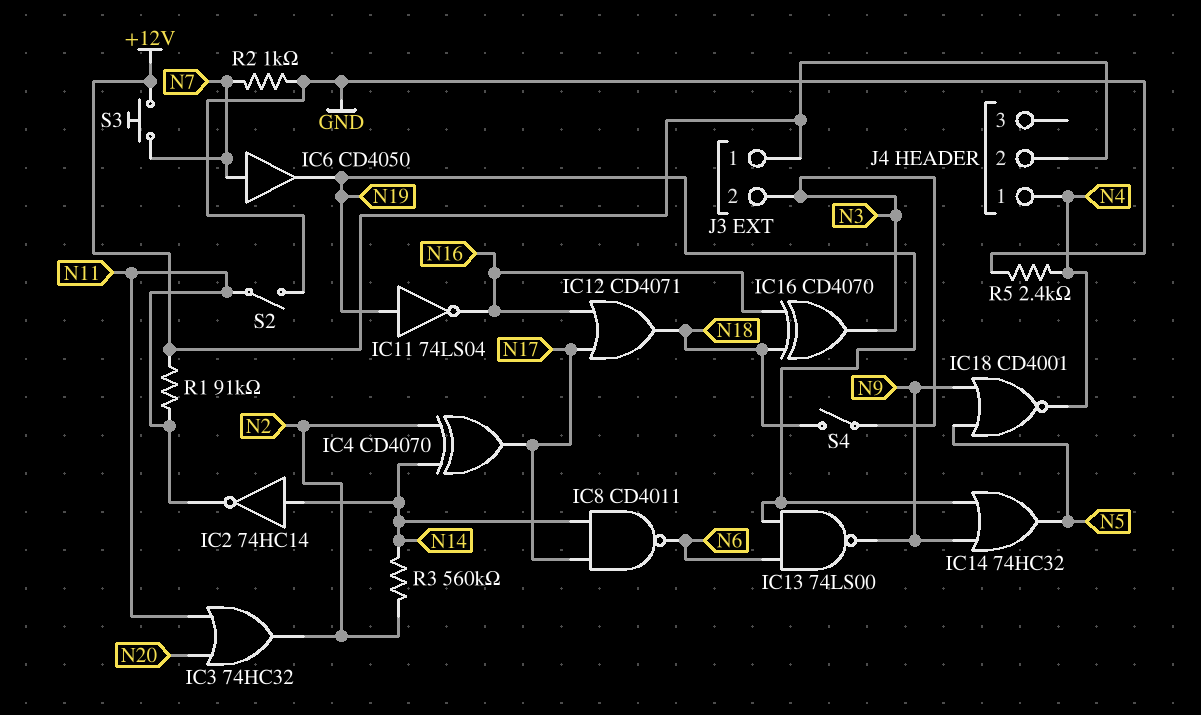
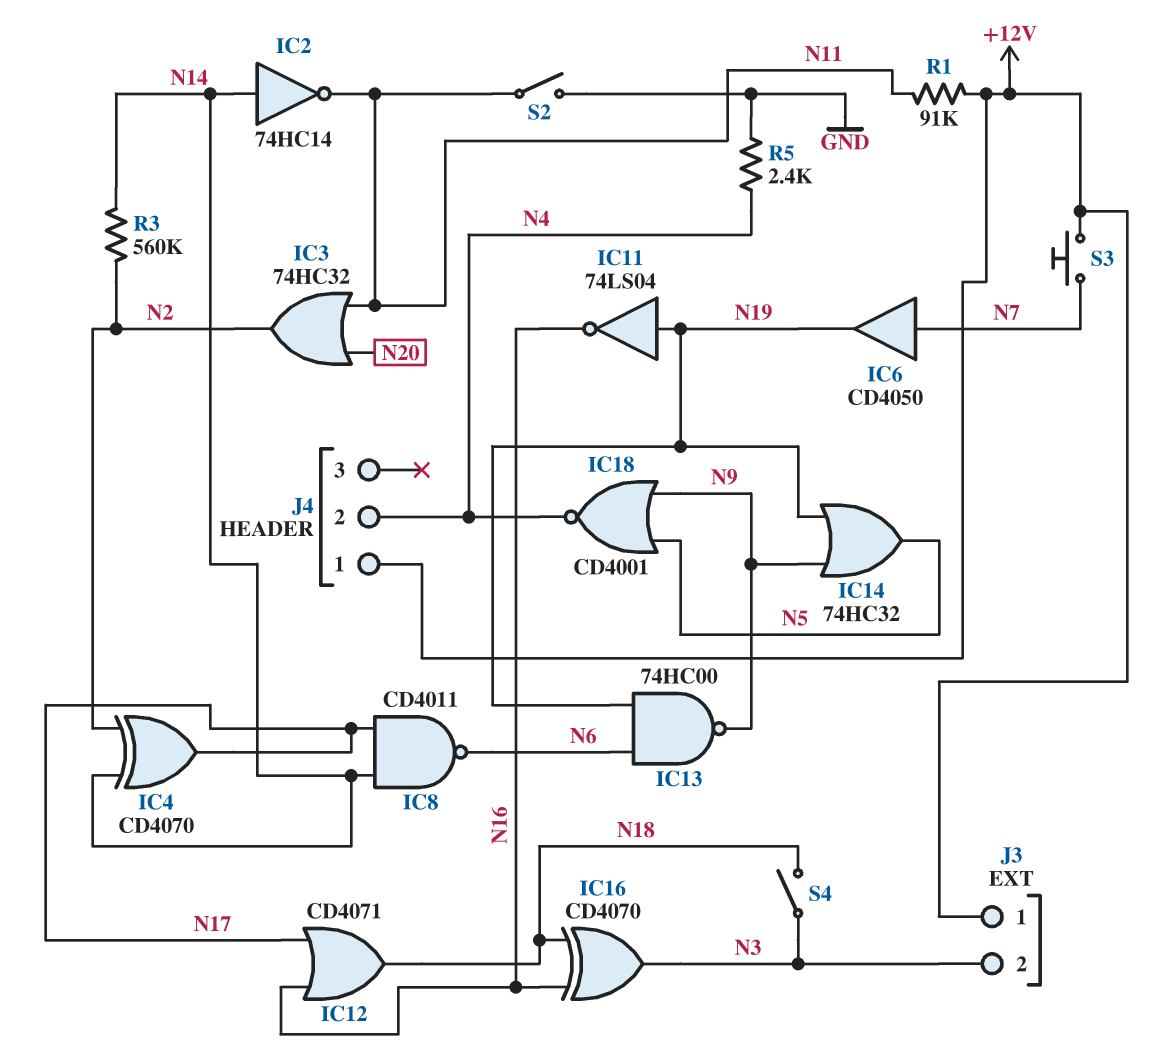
IC13: NAND 74LS00 (in N6, in N19, out N9) -> NAND 74HC00 (in N6, in N19, out N9)
J4 pin 1: N4 -> +12V
J4 pin 2: +12V -> N4
R2: 1k (GND, N7) -> none

